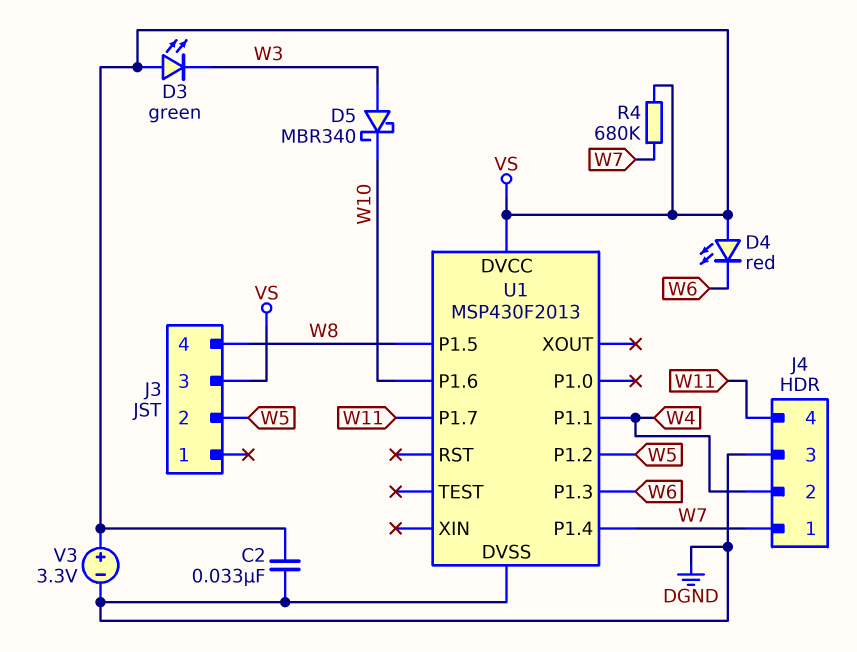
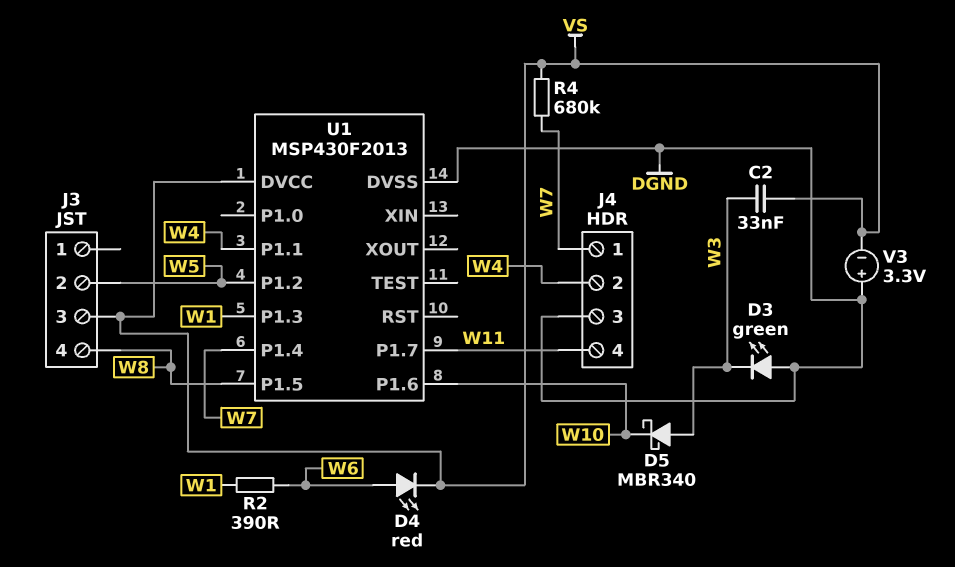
C2: 33nF (DGND, VS) -> 33nF (VS, W3)
D3: LED green (A VS, K W3) -> LED green (A DGND, K W3)
D4: LED red (A VS, K W6) -> LED red (A W6, K VS)
R2: none -> 390 (W1, W6)
U1 pin P1.3: W6 -> W1
V3: 3.3V (plus VS, minus DGND) -> 3.3V (plus DGND, minus VS)

